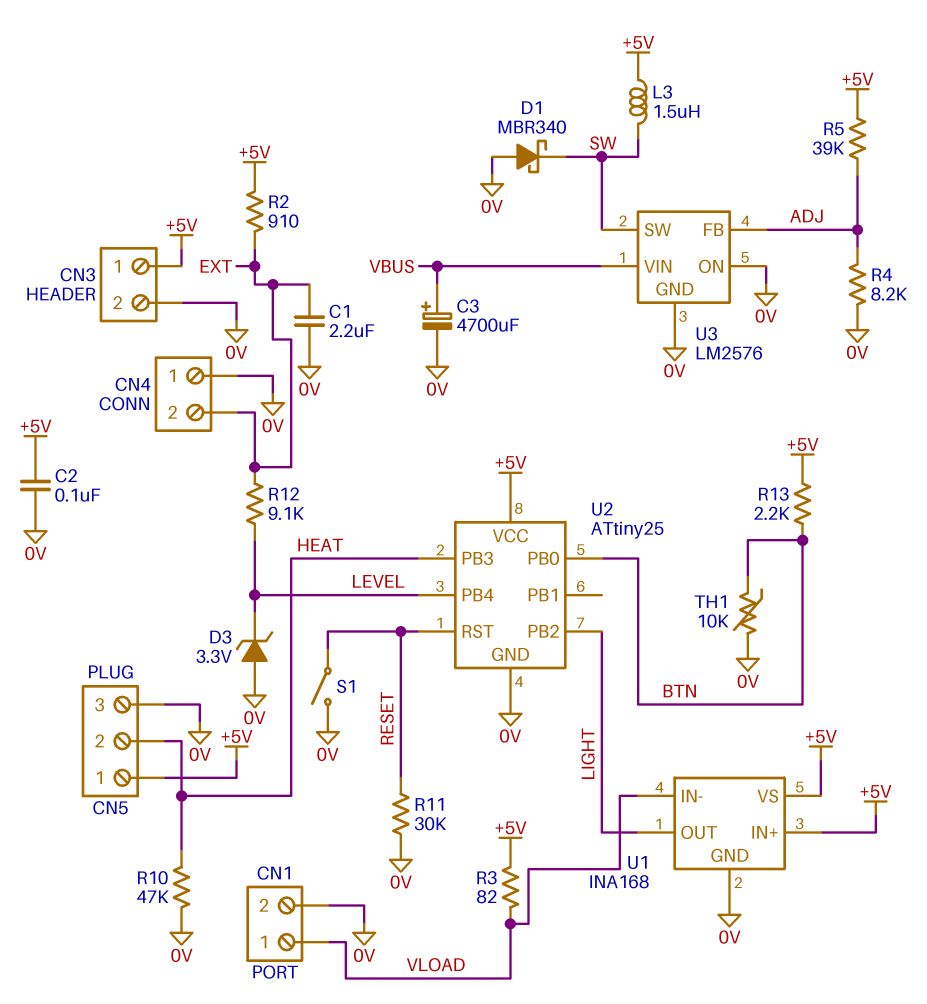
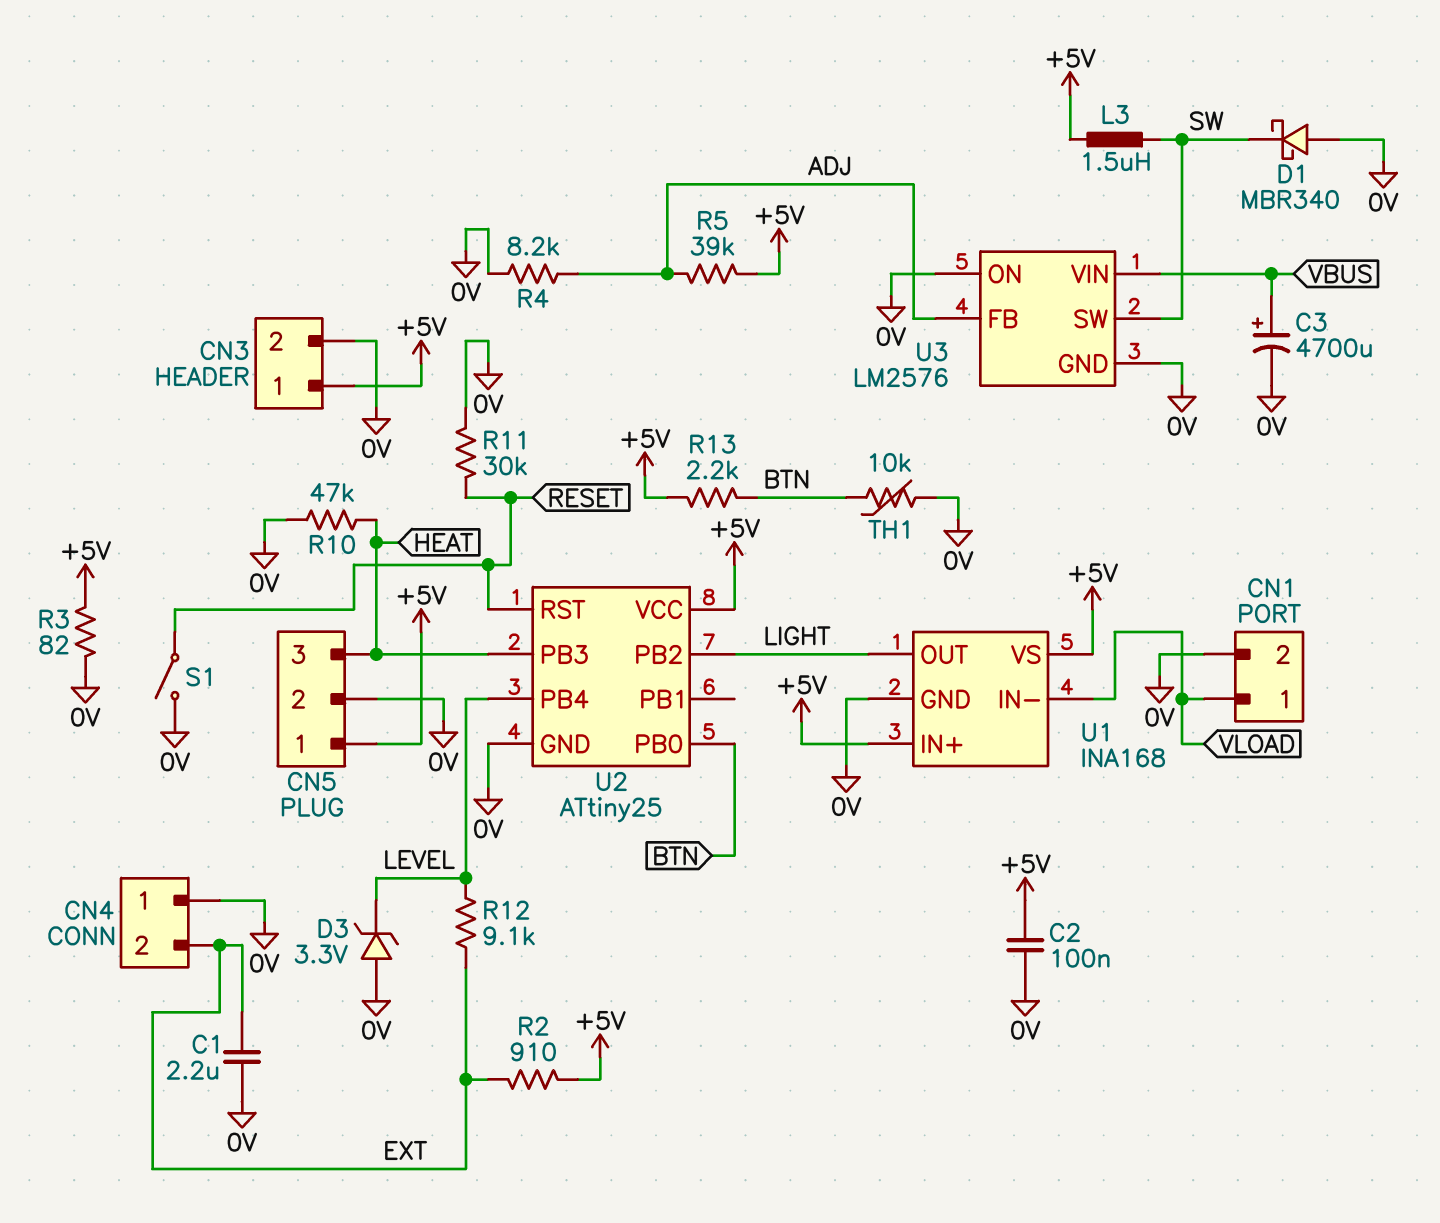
CN5 pin 2: HEAT -> 0V
CN5 pin 3: 0V -> HEAT
R3: 82 (+5V, VLOAD) -> 82 (+5V, 0V)

